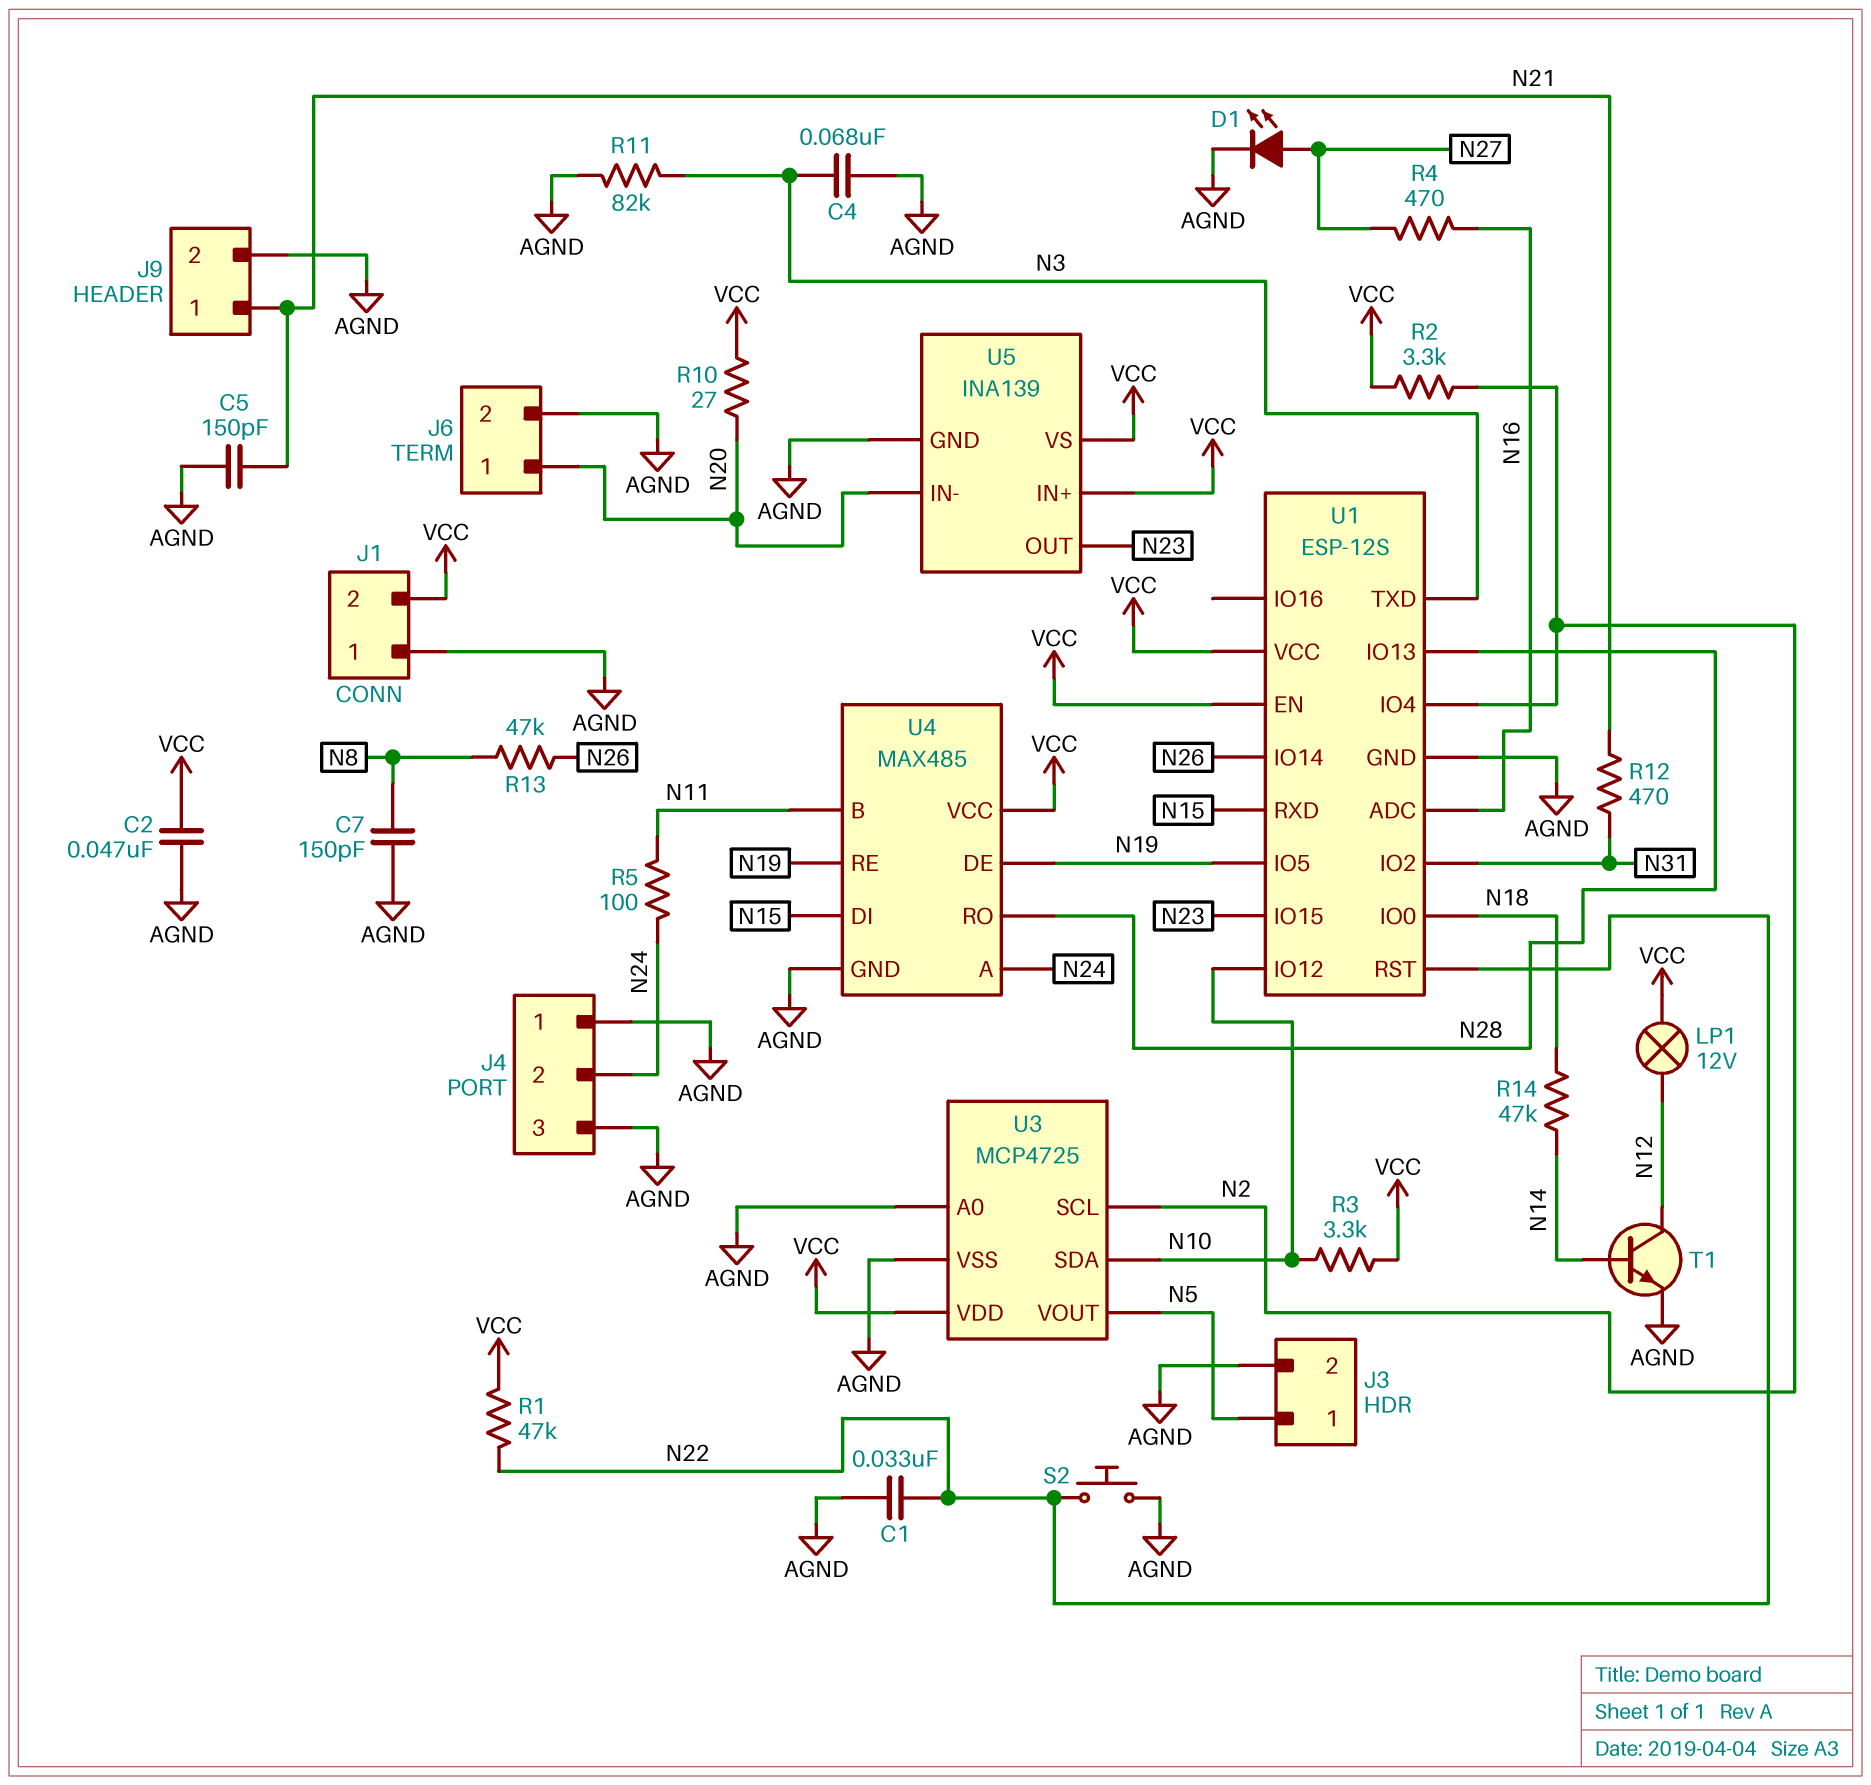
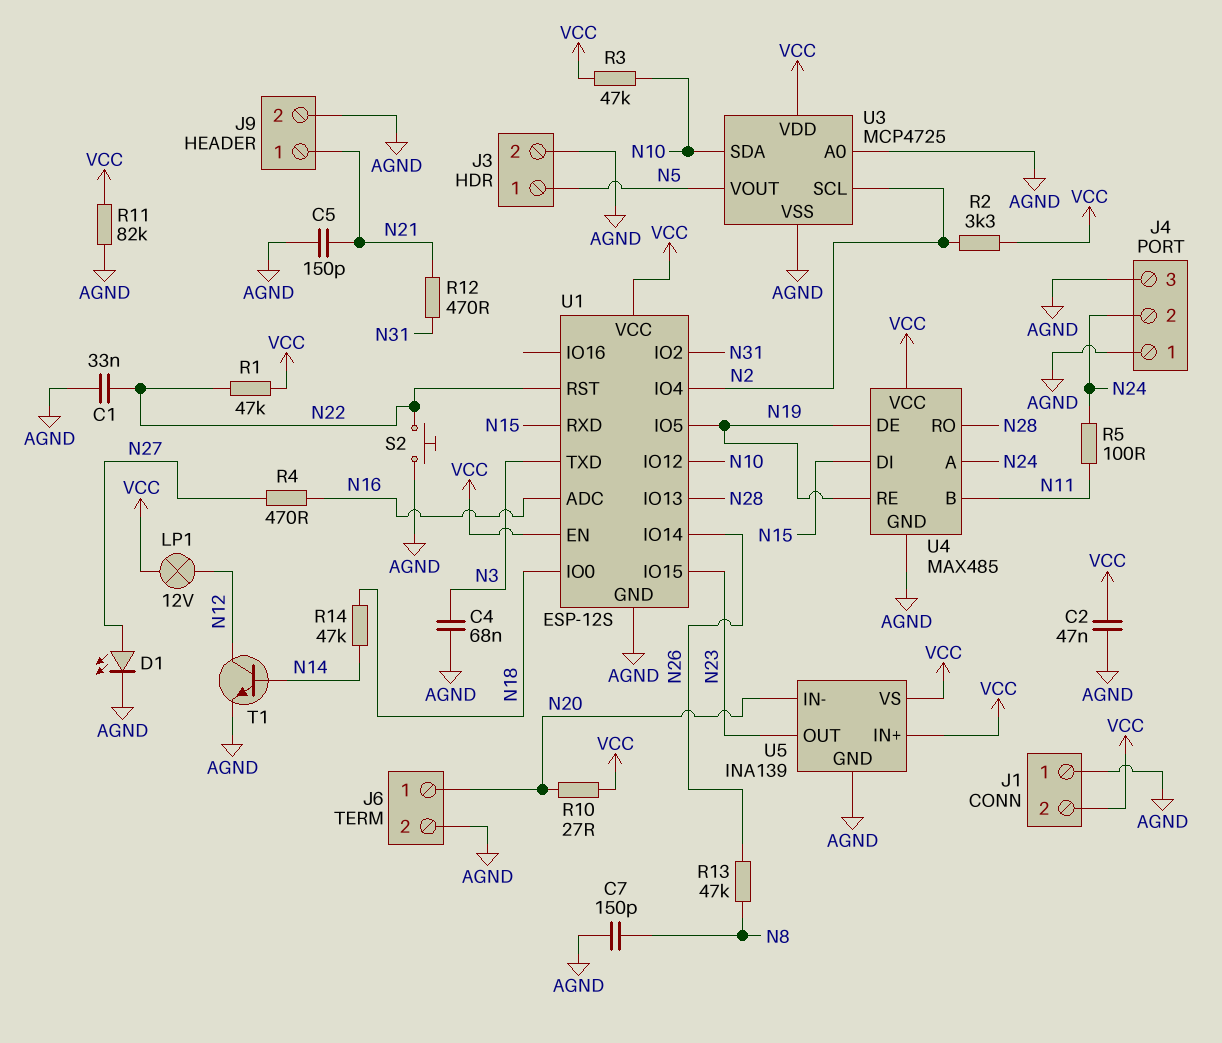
R3: 3.3k (N10, VCC) -> 47k (N10, VCC)
R11: 82k (AGND, N3) -> 82k (AGND, VCC)

